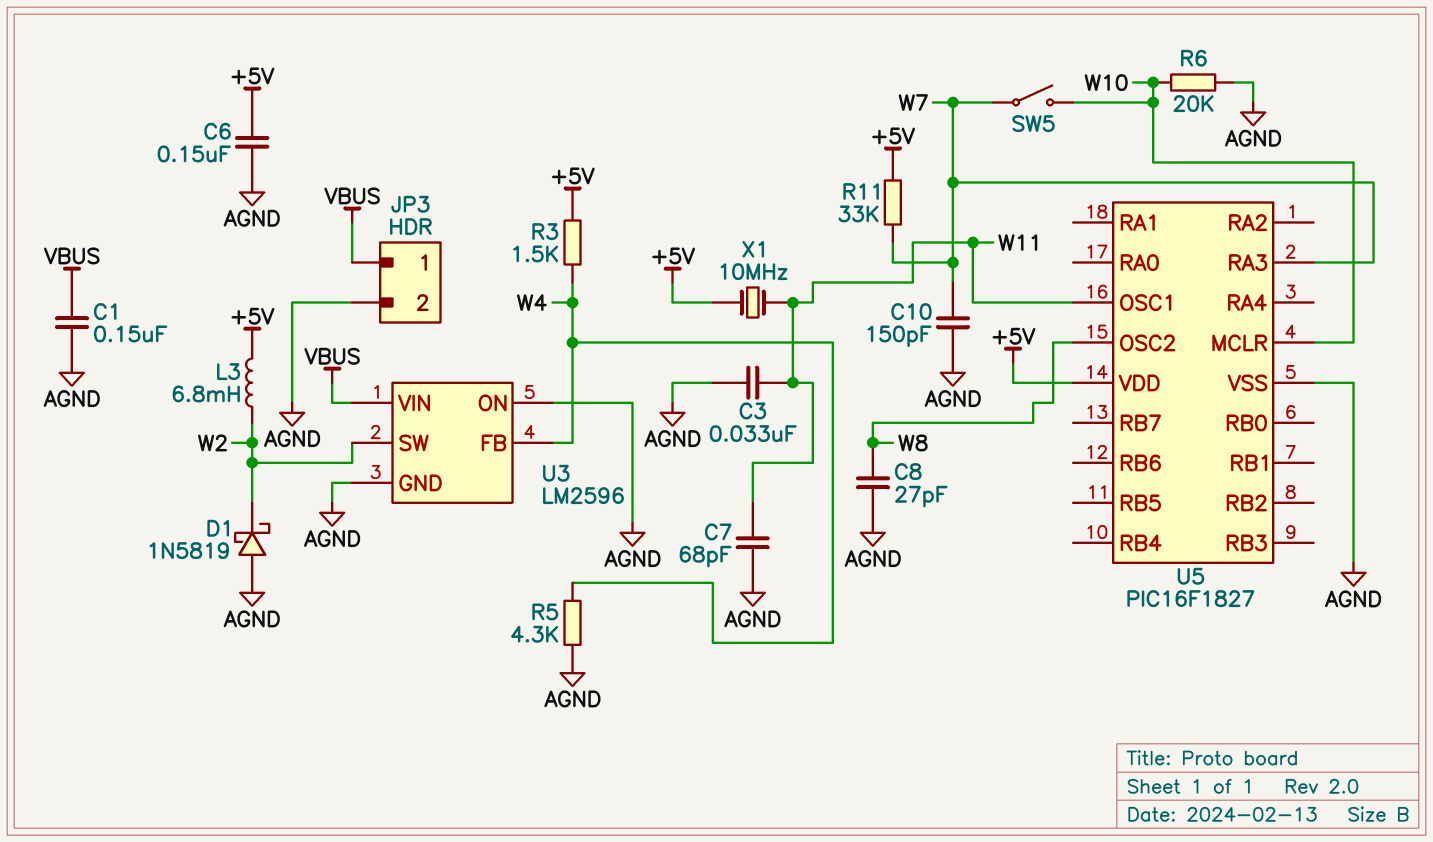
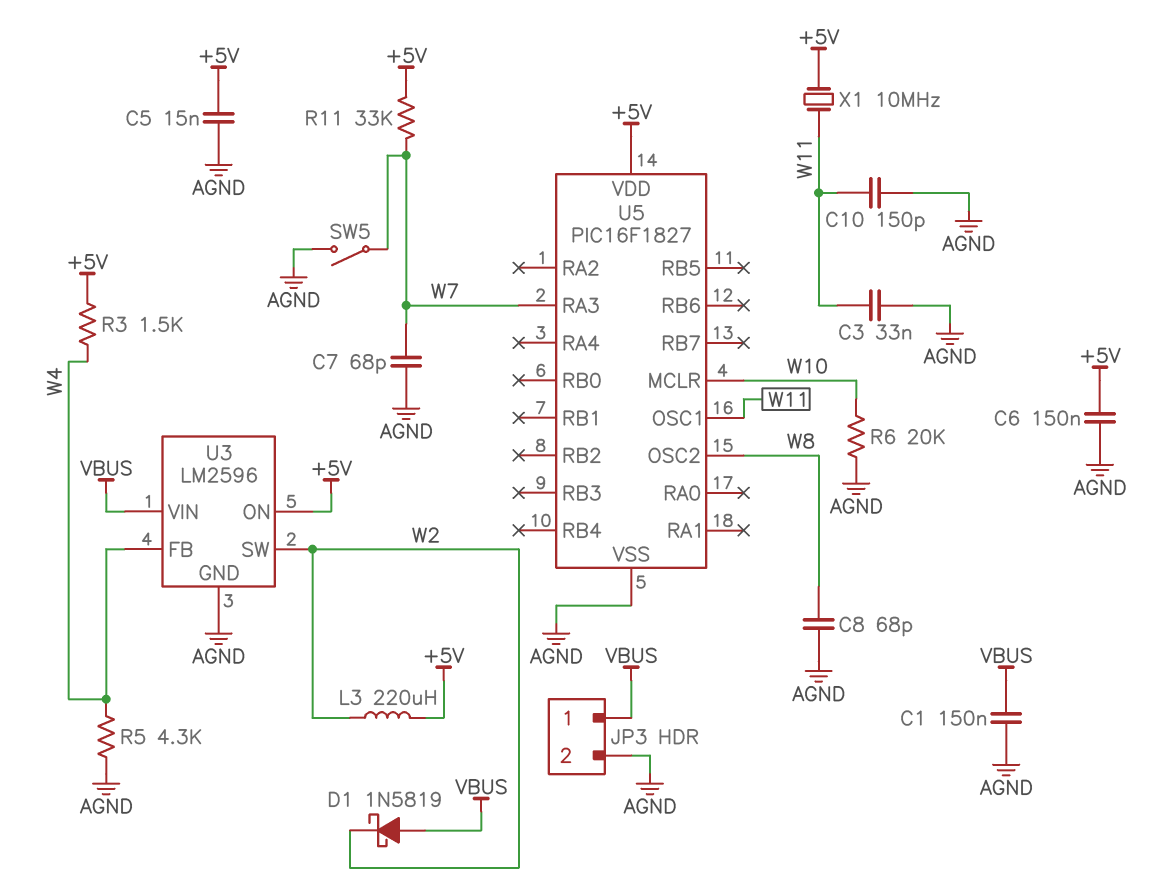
C5: none -> 15nF (+5V, AGND)
C7: 68pF (AGND, W11) -> 68pF (AGND, W7)
C8: 27pF (AGND, W8) -> 68pF (AGND, W8)
C10: 150pF (AGND, W7) -> 150pF (AGND, W11)
D1: schottky 1N5819 (A AGND, K W2) -> schottky 1N5819 (A VBUS, K W2)
L3: 6.8mH (+5V, W2) -> 220uH (+5V, W2)
SW5: switch (W7, W10) -> switch (AGND, W7)
U3 pin ON: AGND -> +5V

